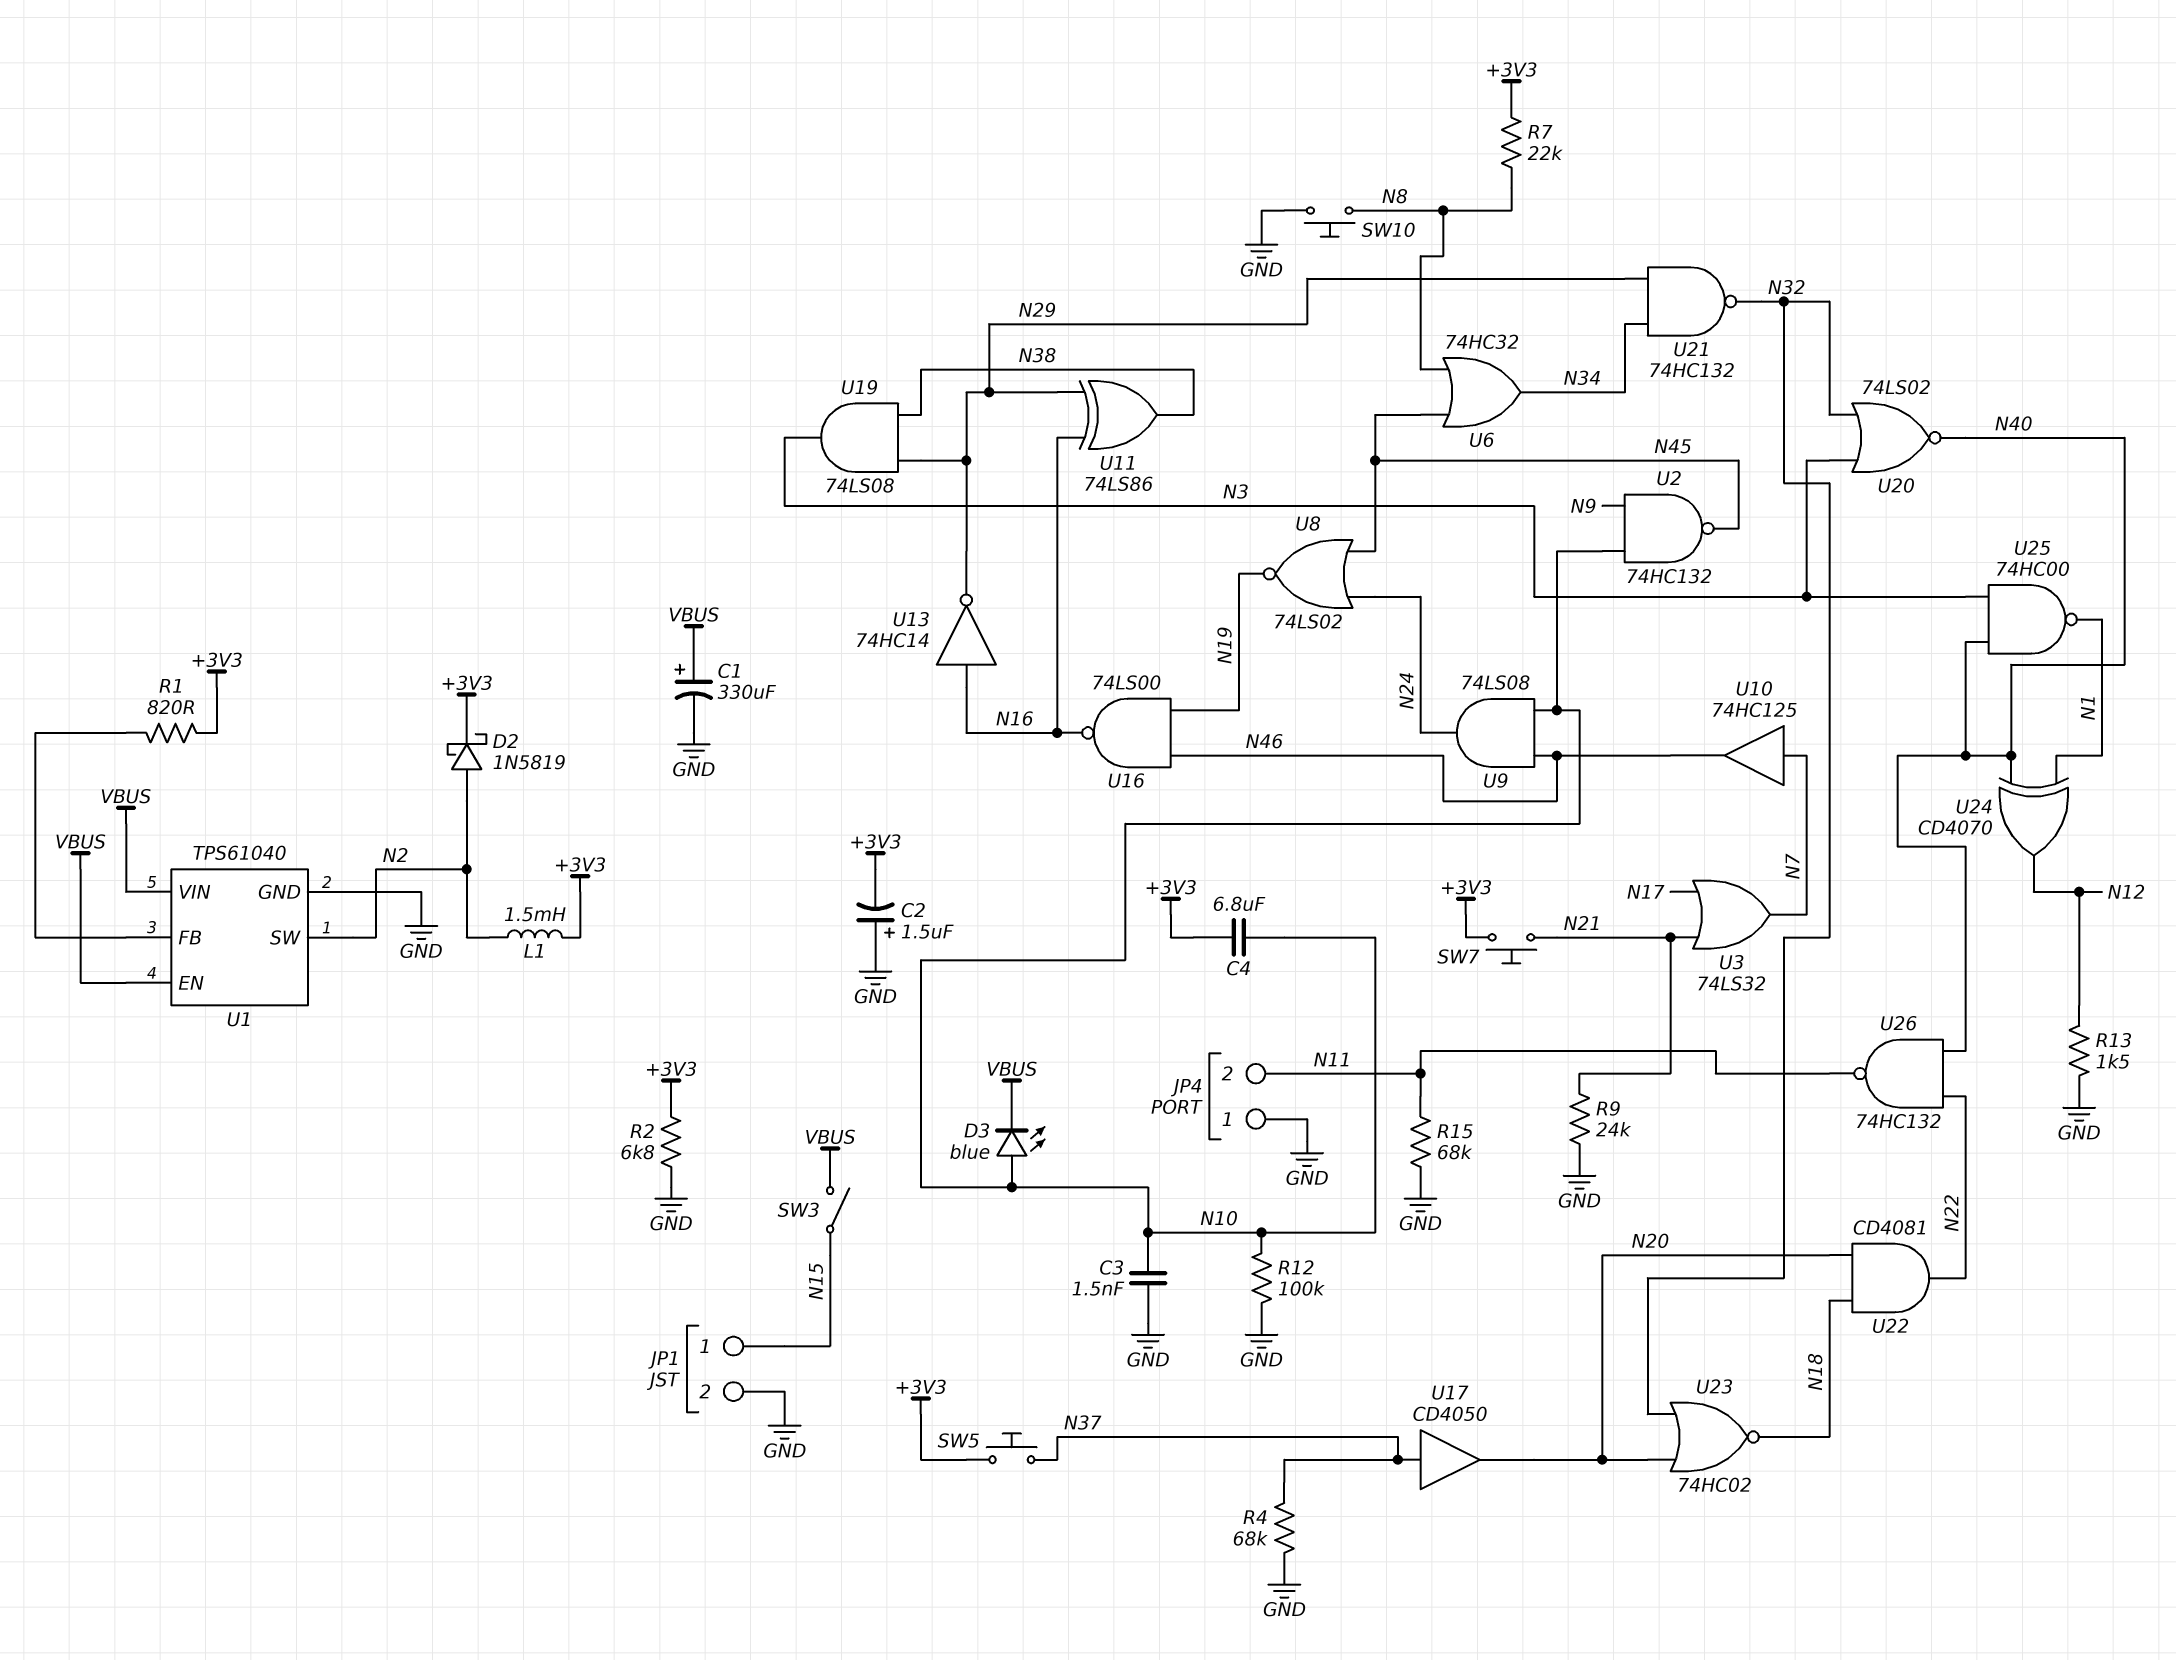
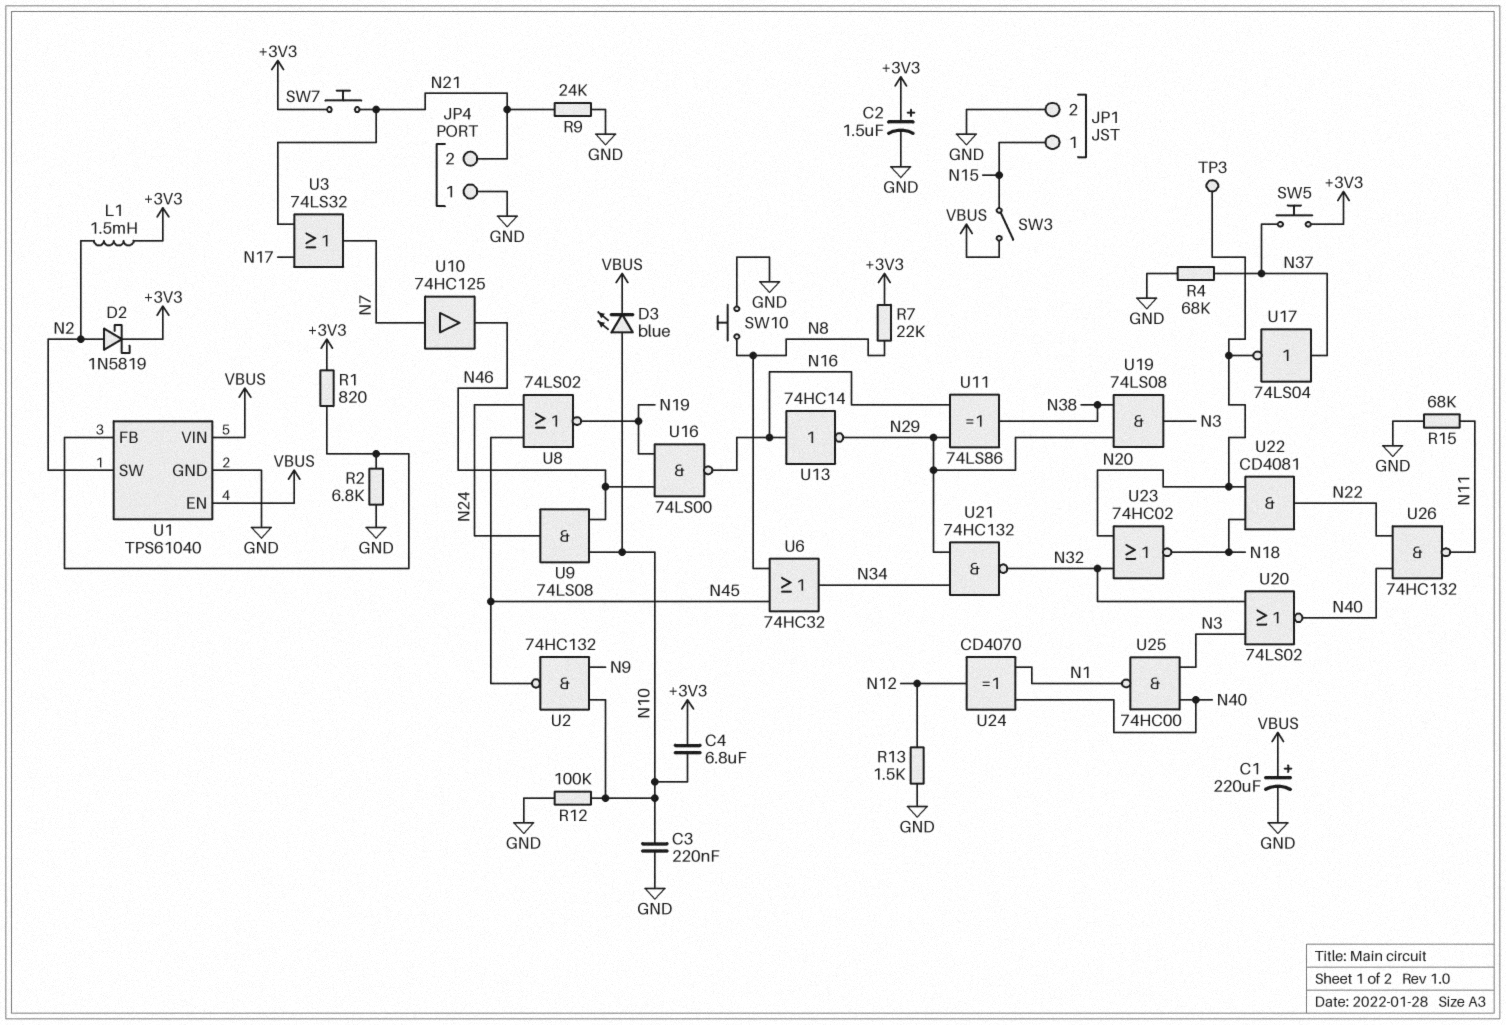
C1: 330uF (plus VBUS, minus GND) -> 220uF (plus VBUS, minus GND)
C2: 1.5uF (plus GND, minus +3V3) -> 1.5uF (plus +3V3, minus GND)
C3: 1.5nF (GND, N10) -> 220nF (GND, N10)
JP4 pin 2: N11 -> N21
R2: 6.8k (+3V3, GND) -> 6.8k (GND, U1/FB)
TP3: none -> test point (N20)
U17: buffer CD4050 (in N37, out N20) -> NOT 74LS04 (in N37, out N20)

